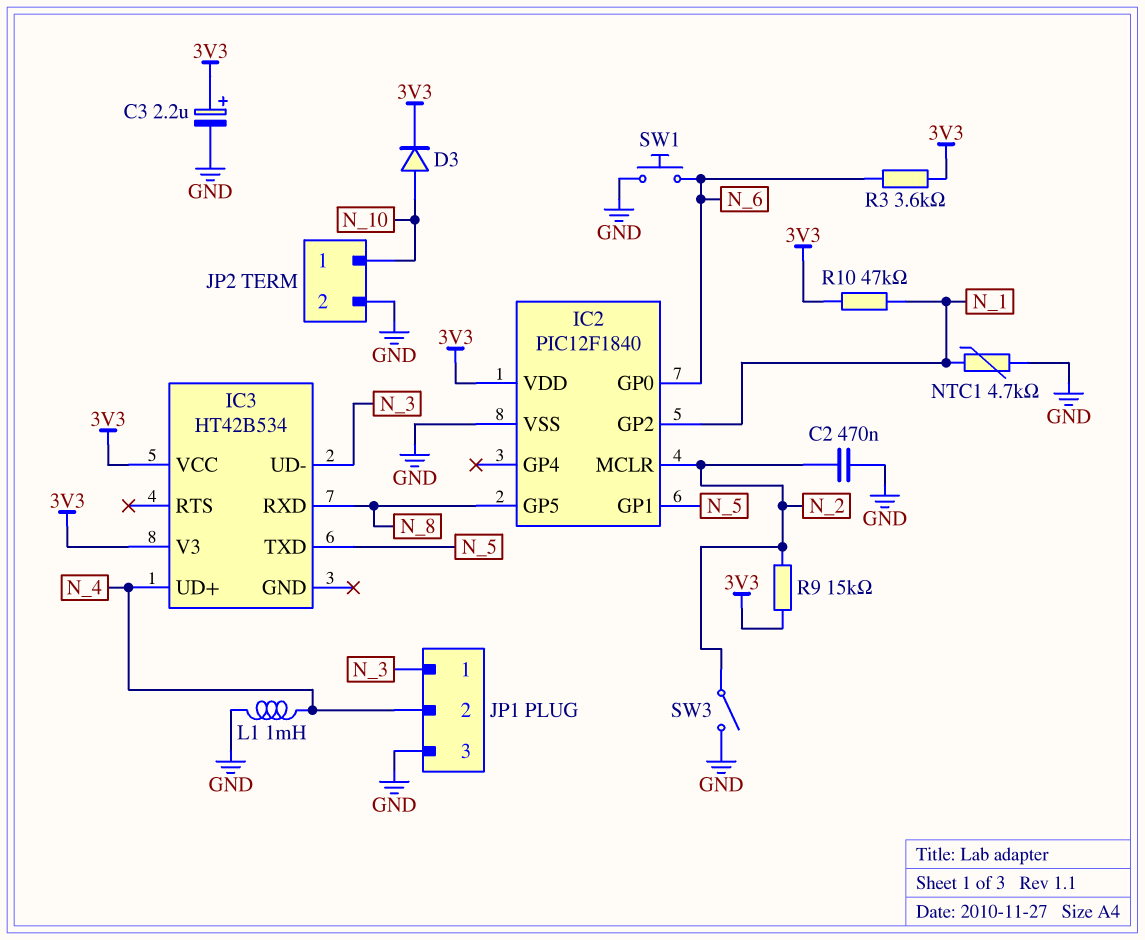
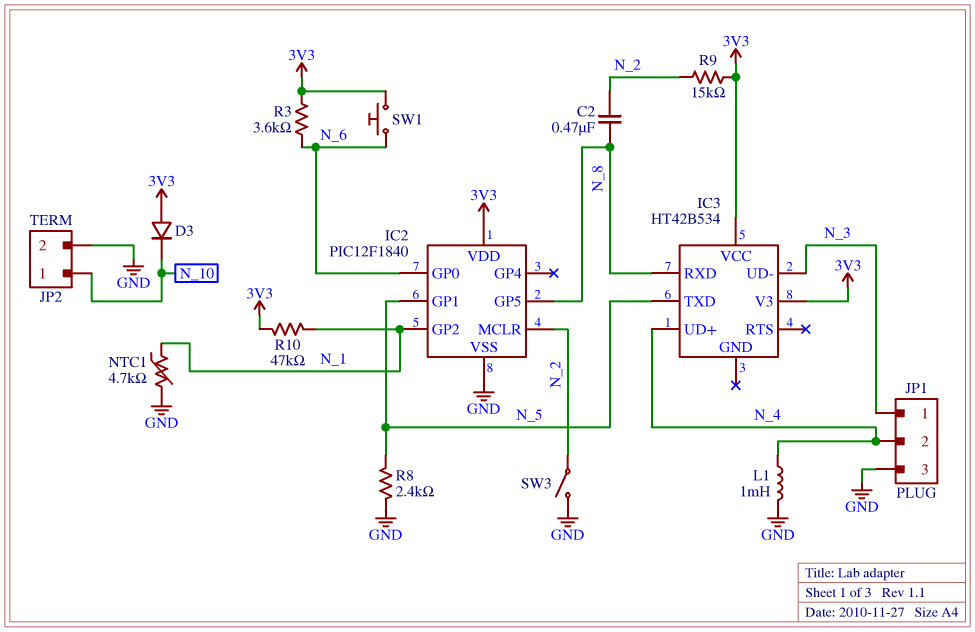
C2: 470nF (GND, N_2) -> 470nF (N_2, N_8)
C3: 2.2uF (plus 3V3, minus GND) -> none
D3: diode (A N_10, K 3V3) -> diode (A 3V3, K N_10)
R8: none -> 2.4k (GND, N_5)
SW1: button (GND, N_6) -> button (3V3, N_6)

